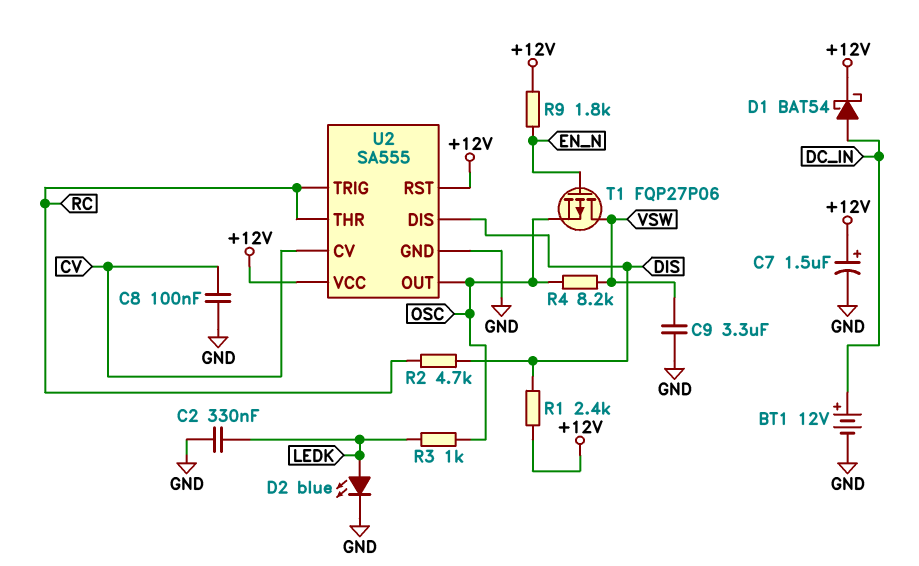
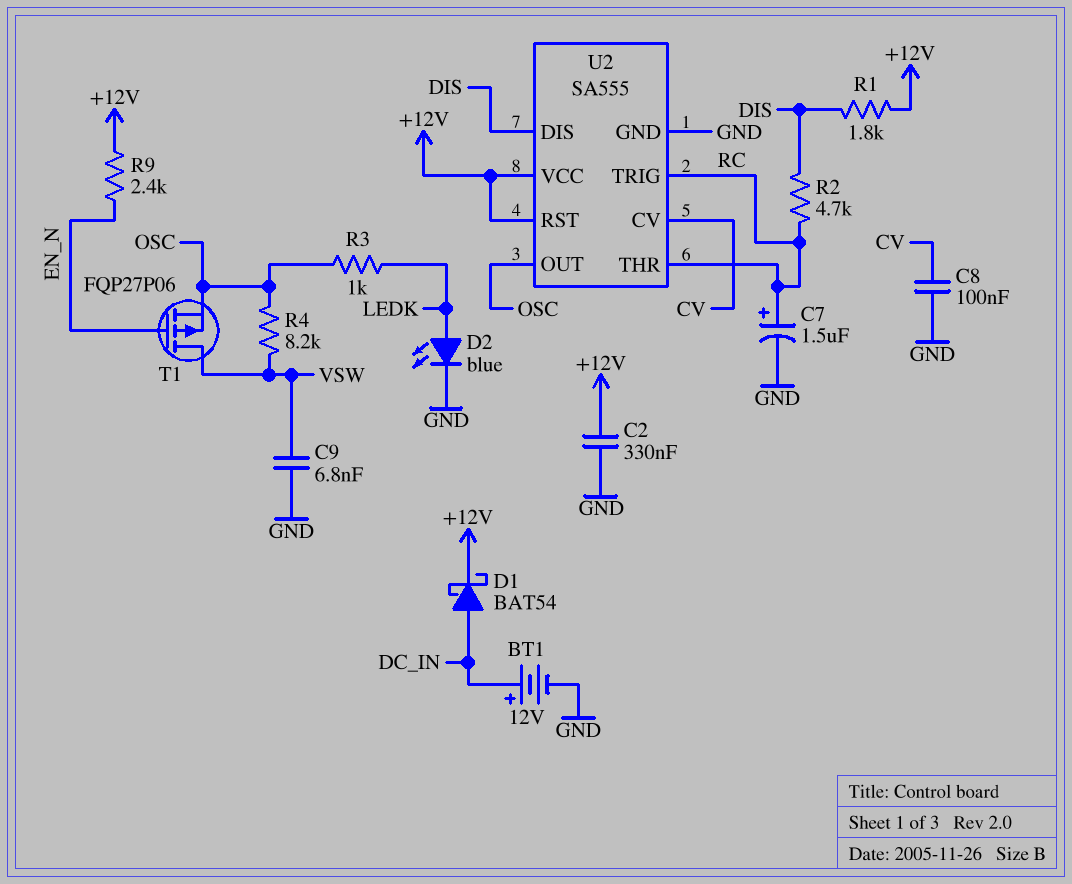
C2: 330nF (GND, LEDK) -> 330nF (+12V, GND)
C7: 1.5uF (plus +12V, minus GND) -> 1.5uF (plus RC, minus GND)
C9: 3.3uF (GND, VSW) -> 6.8nF (GND, VSW)
R1: 2.4k (+12V, DIS) -> 1.8k (+12V, DIS)
R9: 1.8k (+12V, EN_N) -> 2.4k (+12V, EN_N)

